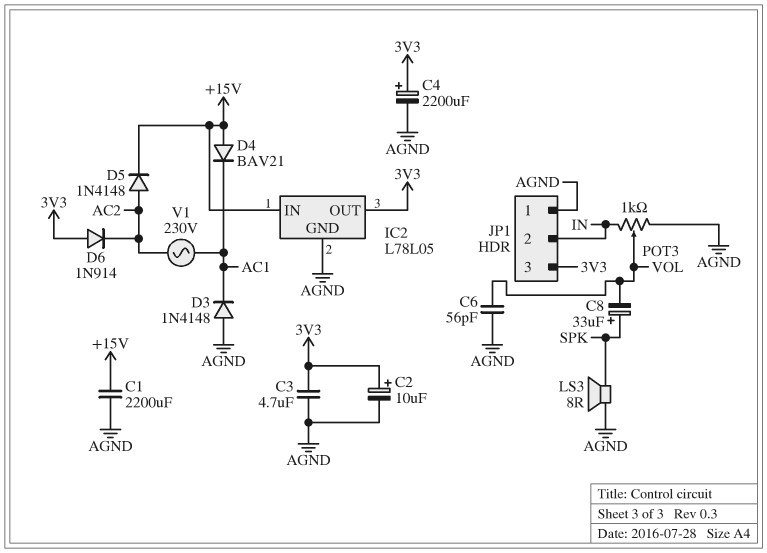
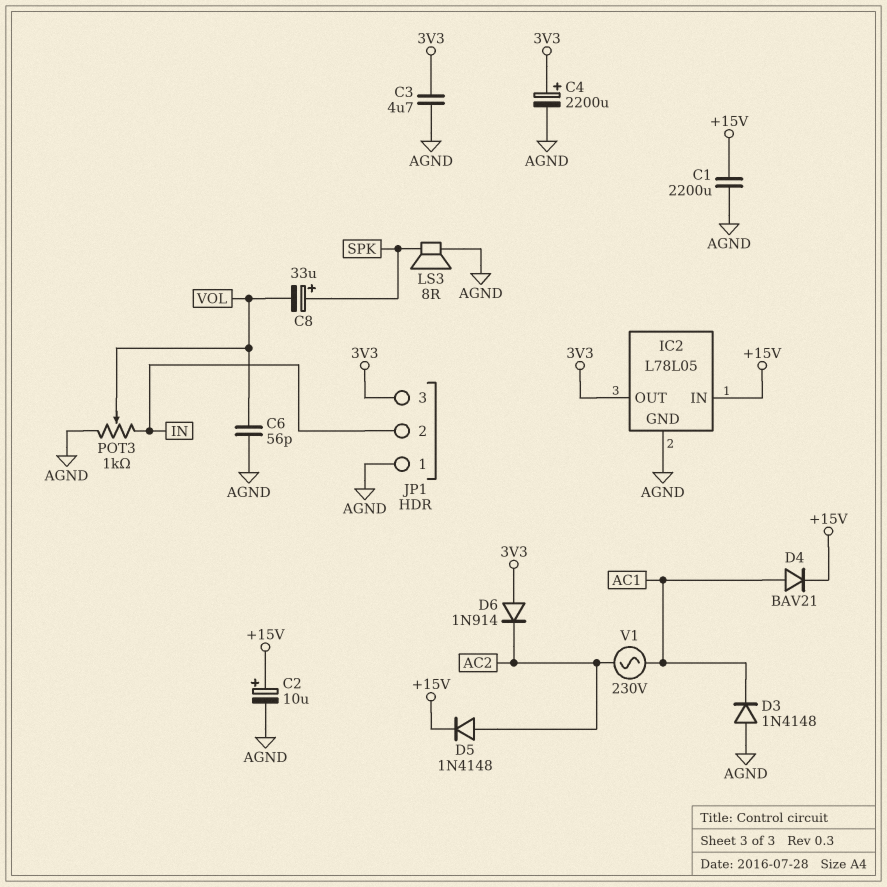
C2: 10uF (plus 3V3, minus AGND) -> 10uF (plus +15V, minus AGND)
D4: diode BAV21 (A +15V, K AC1) -> diode BAV21 (A AC1, K +15V)

